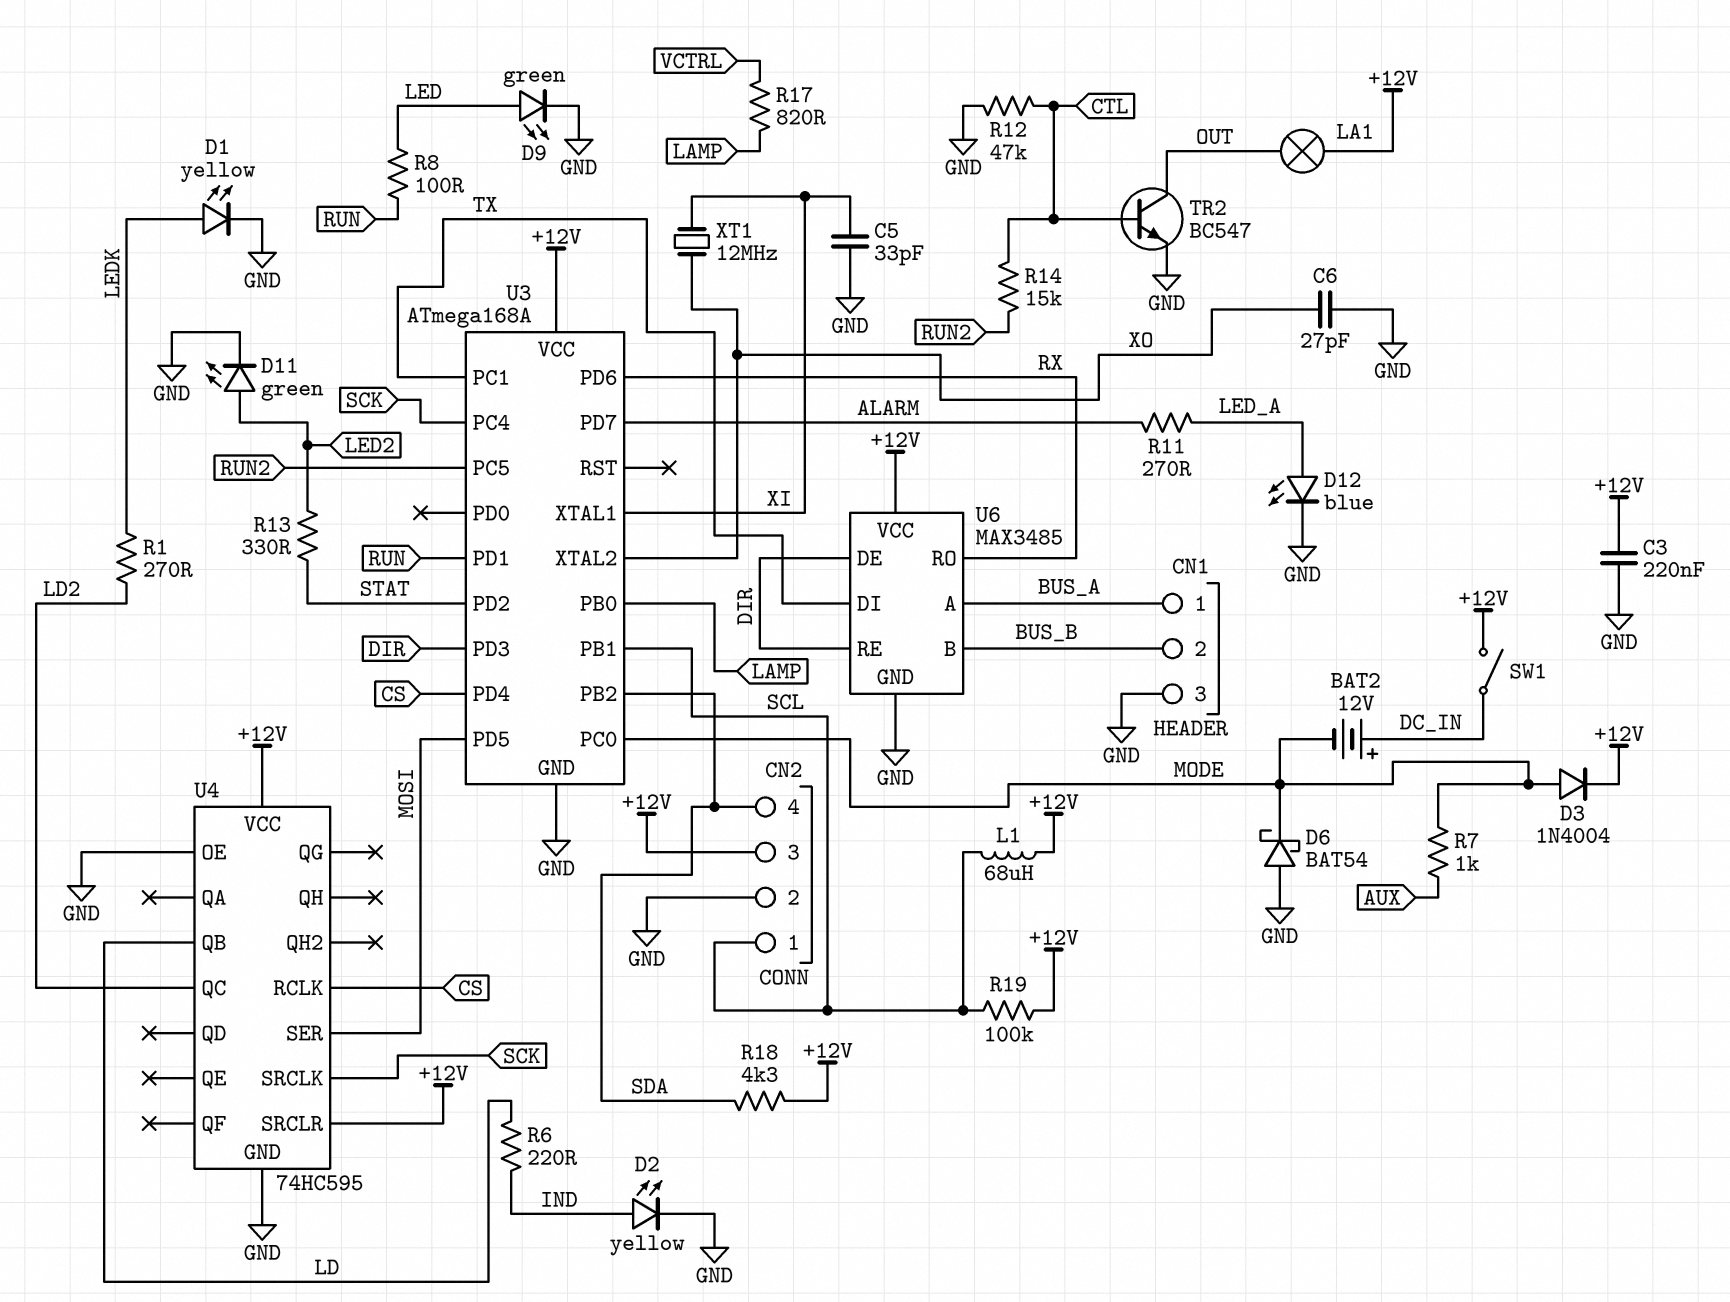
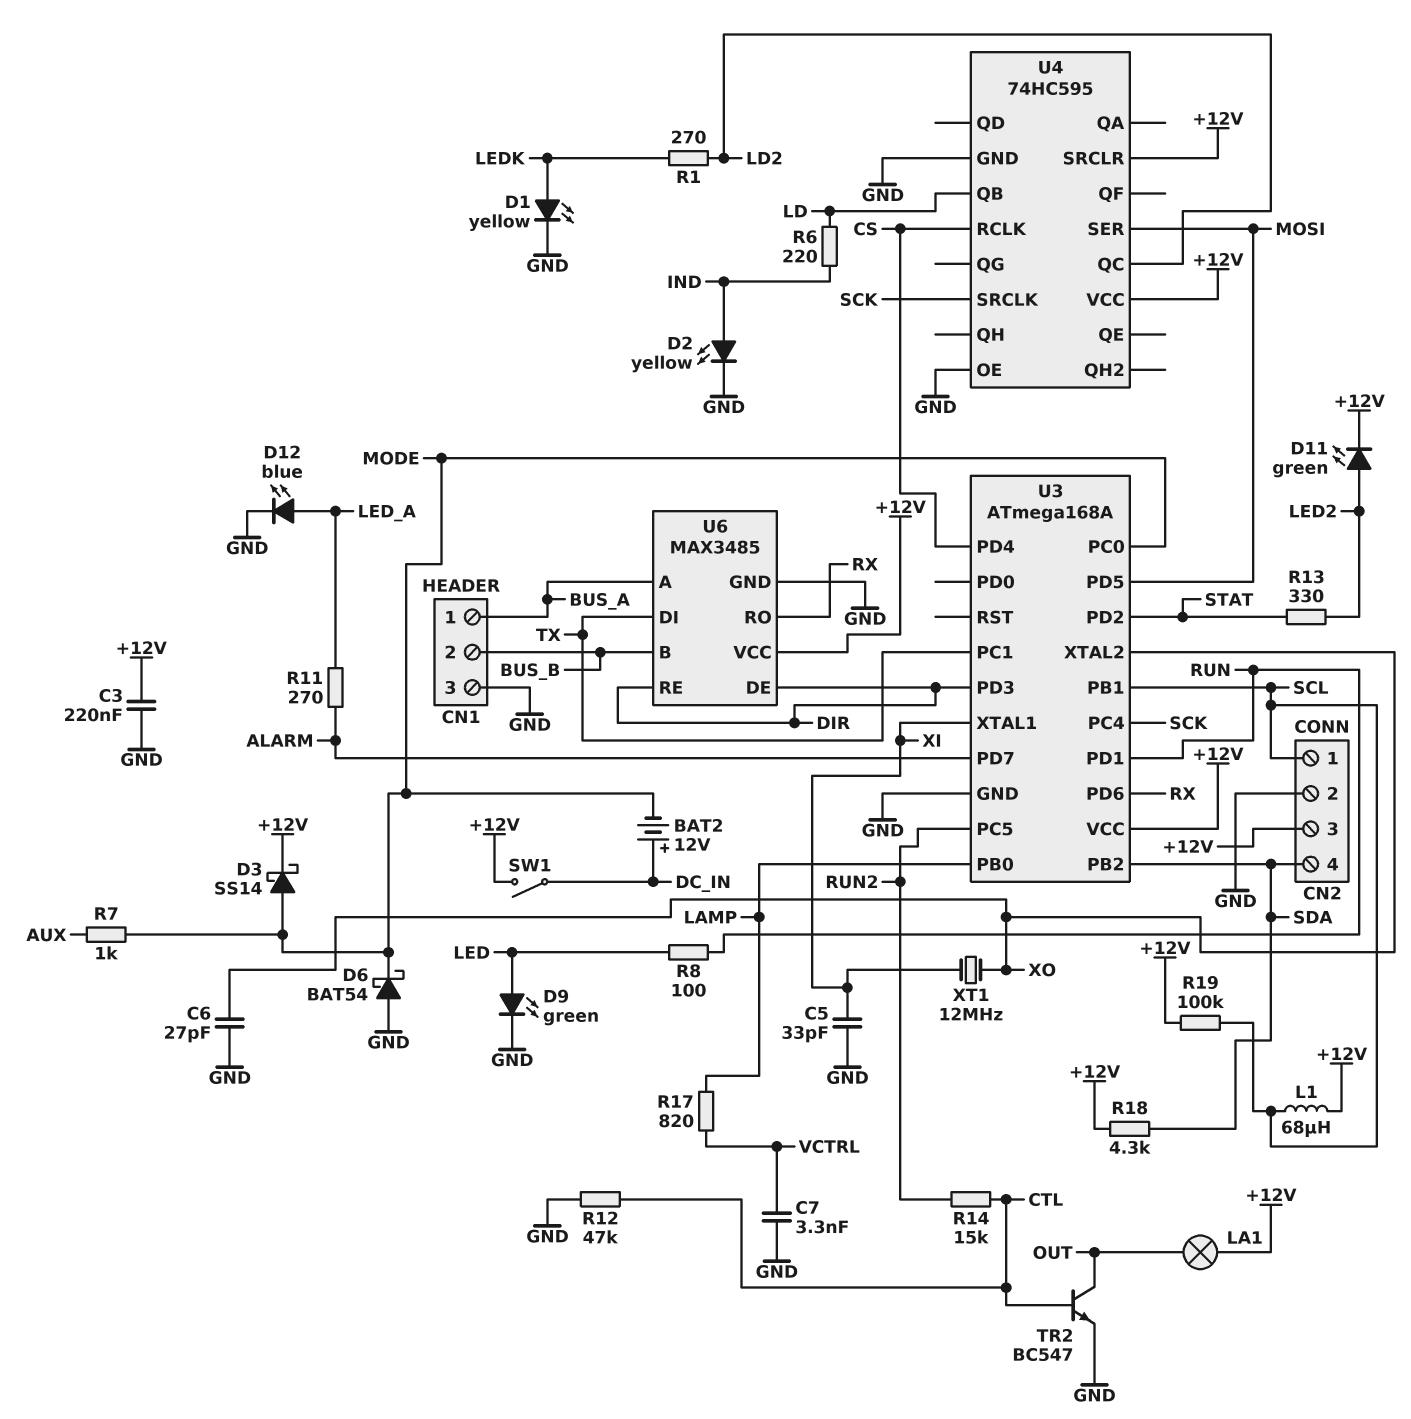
C7: none -> 3.3nF (GND, VCTRL)
D3: diode 1N4004 (A MODE, K +12V) -> schottky SS14 (A MODE, K +12V)
D11: LED green (A LED2, K GND) -> LED green (A LED2, K +12V)

